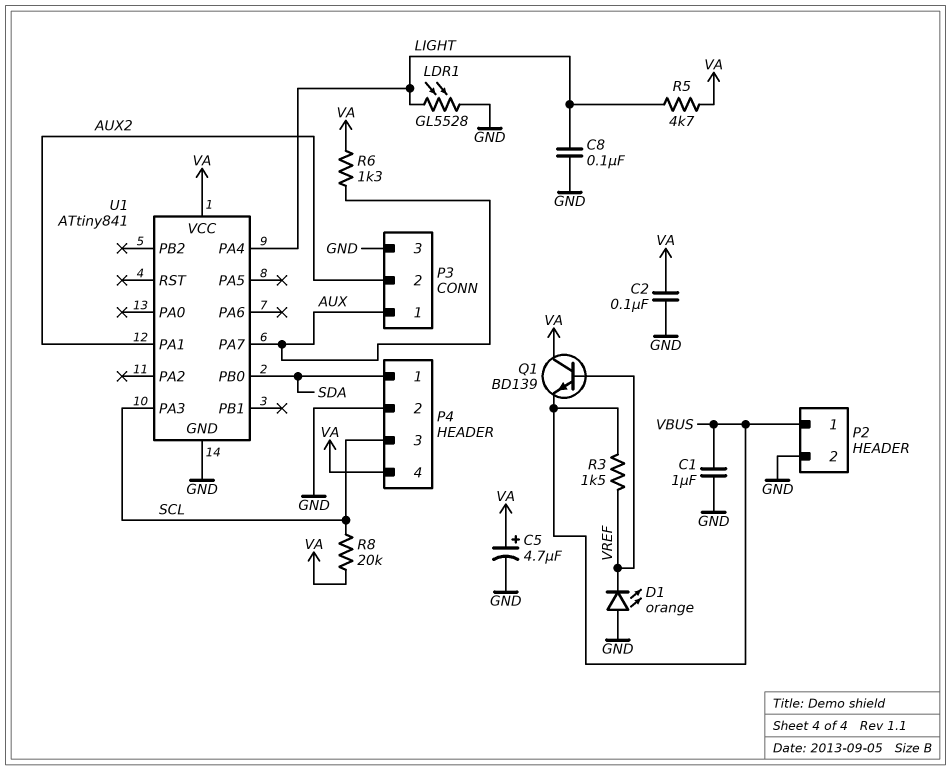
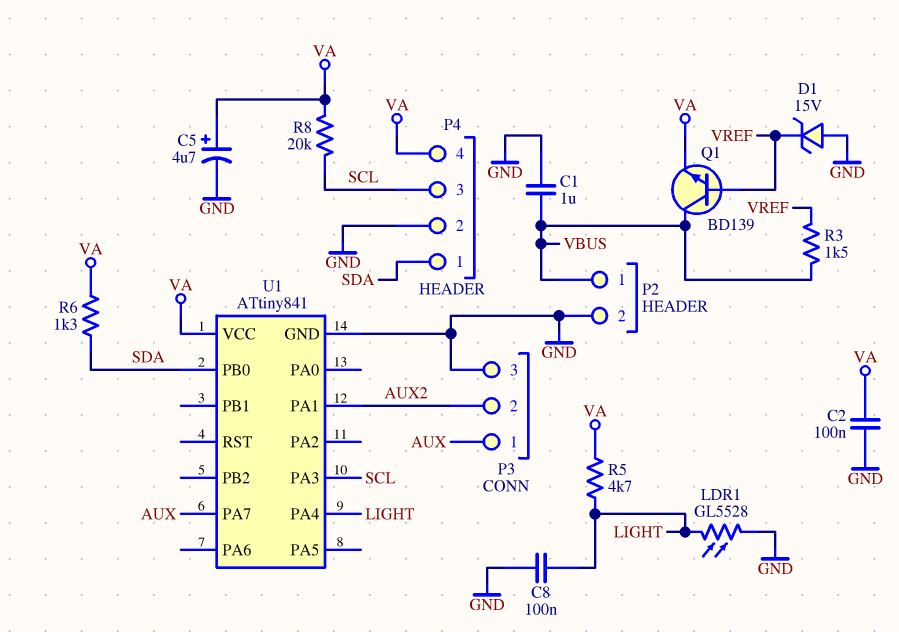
D1: LED orange (A GND, K VREF) -> zener 15V (A GND, K VREF)
Q1: NPN BD139 (B VREF, C VA, E VBUS) -> NPN BD139 (B VREF, C VBUS, E VA)
R6: 1.3k (AUX, VA) -> 1.3k (SDA, VA)

